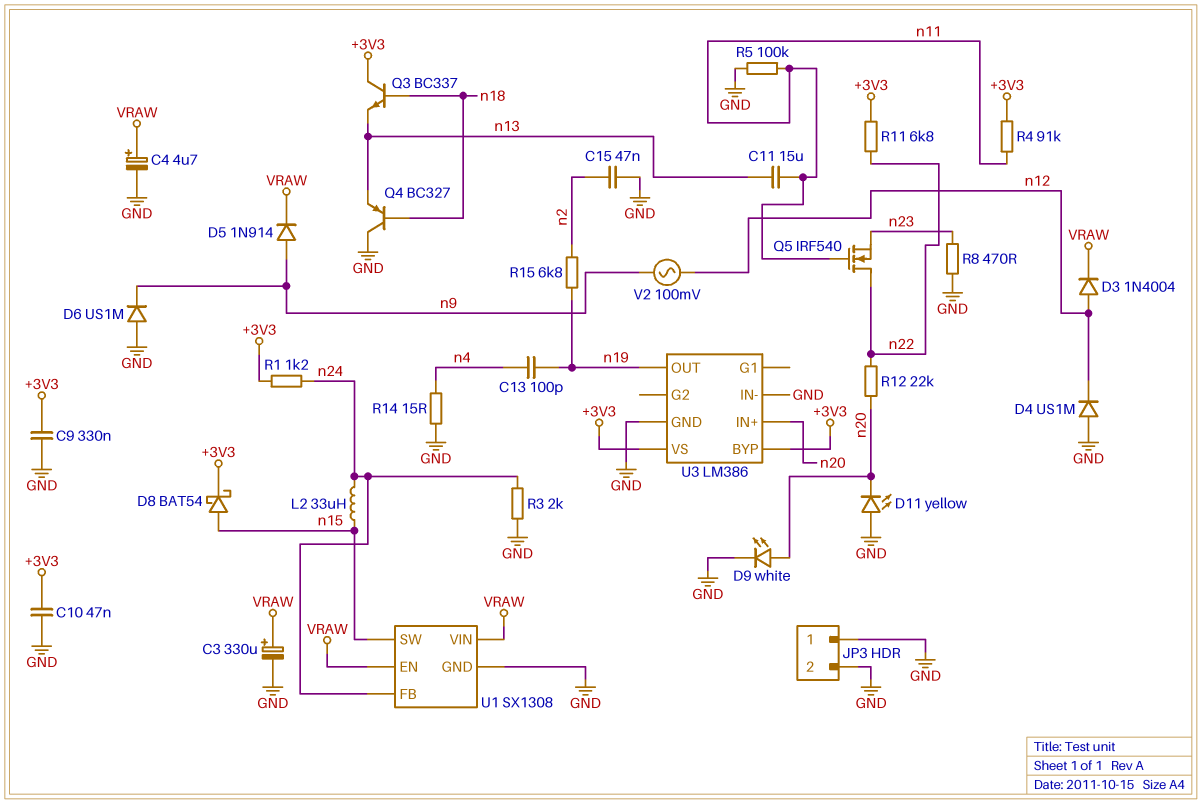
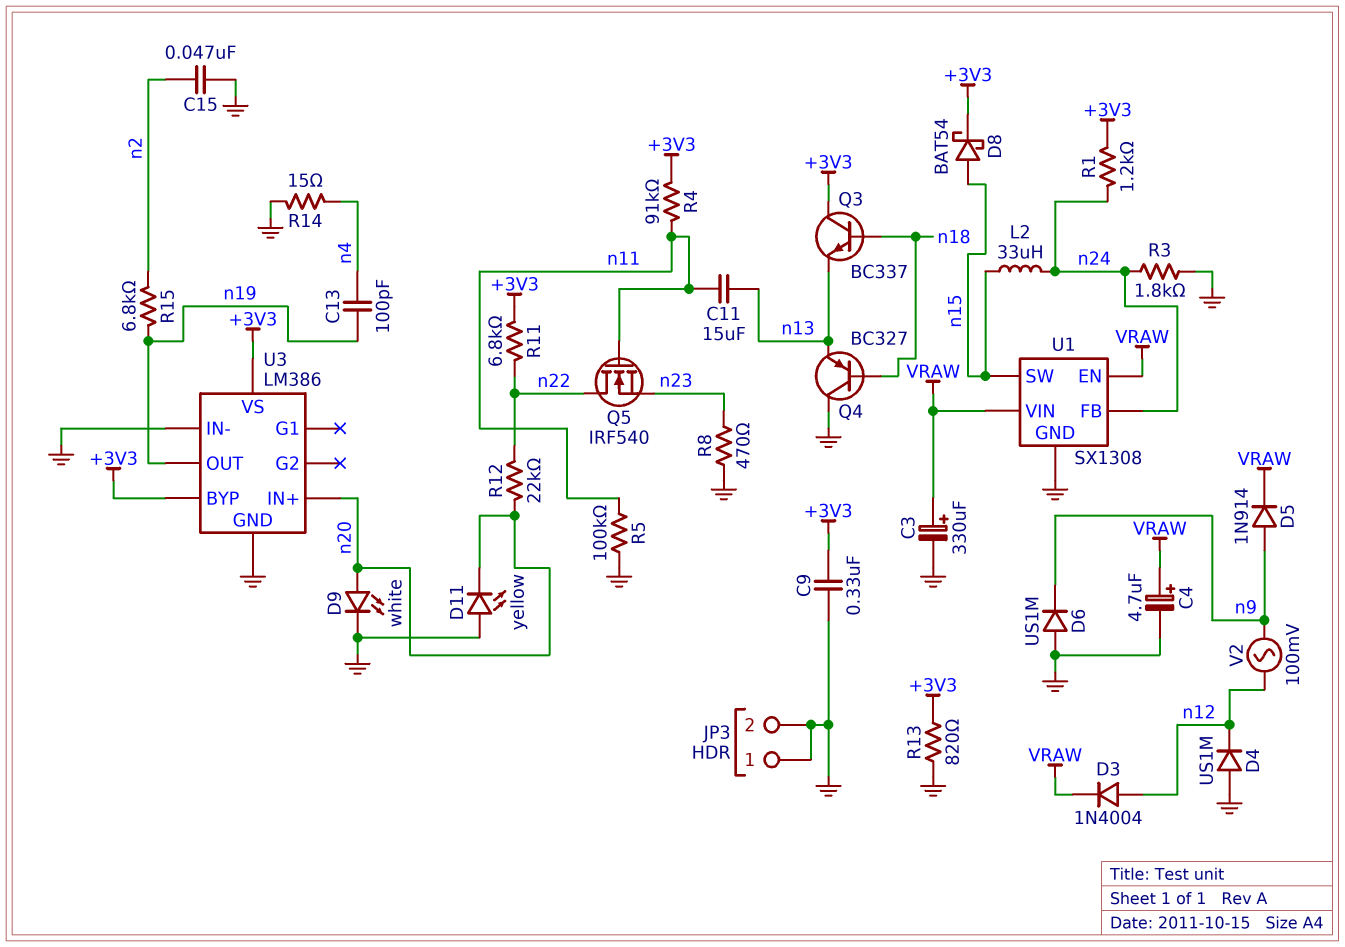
C10: 47nF (+3V3, GND) -> none
R3: 2k (GND, n24) -> 1.8k (GND, n24)
R13: none -> 820 (+3V3, GND)

